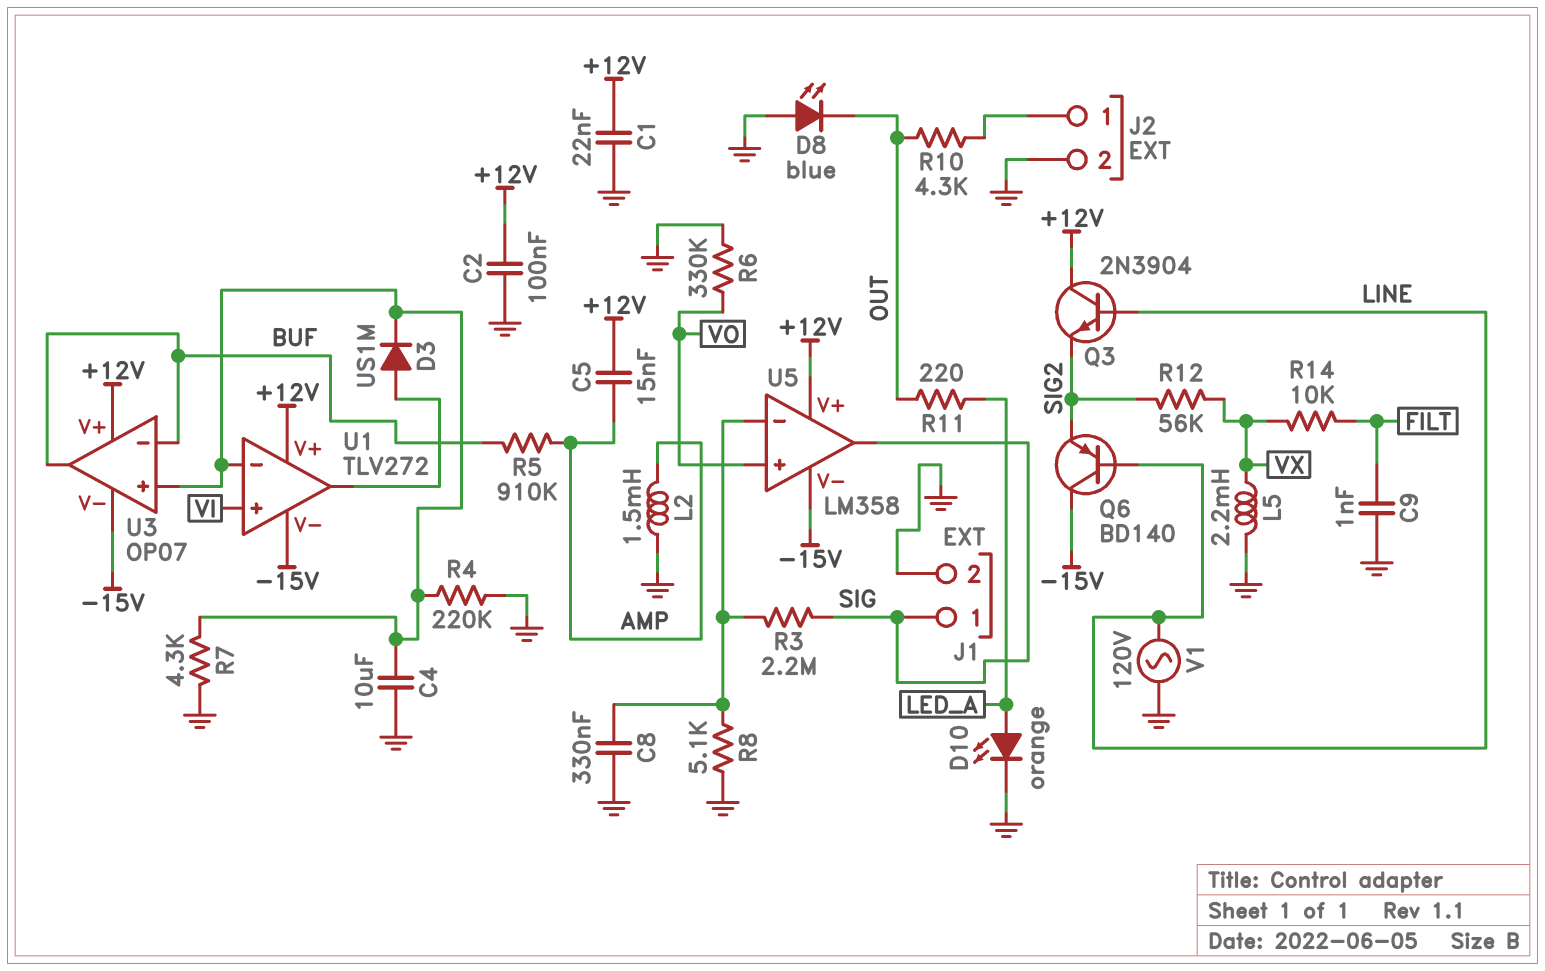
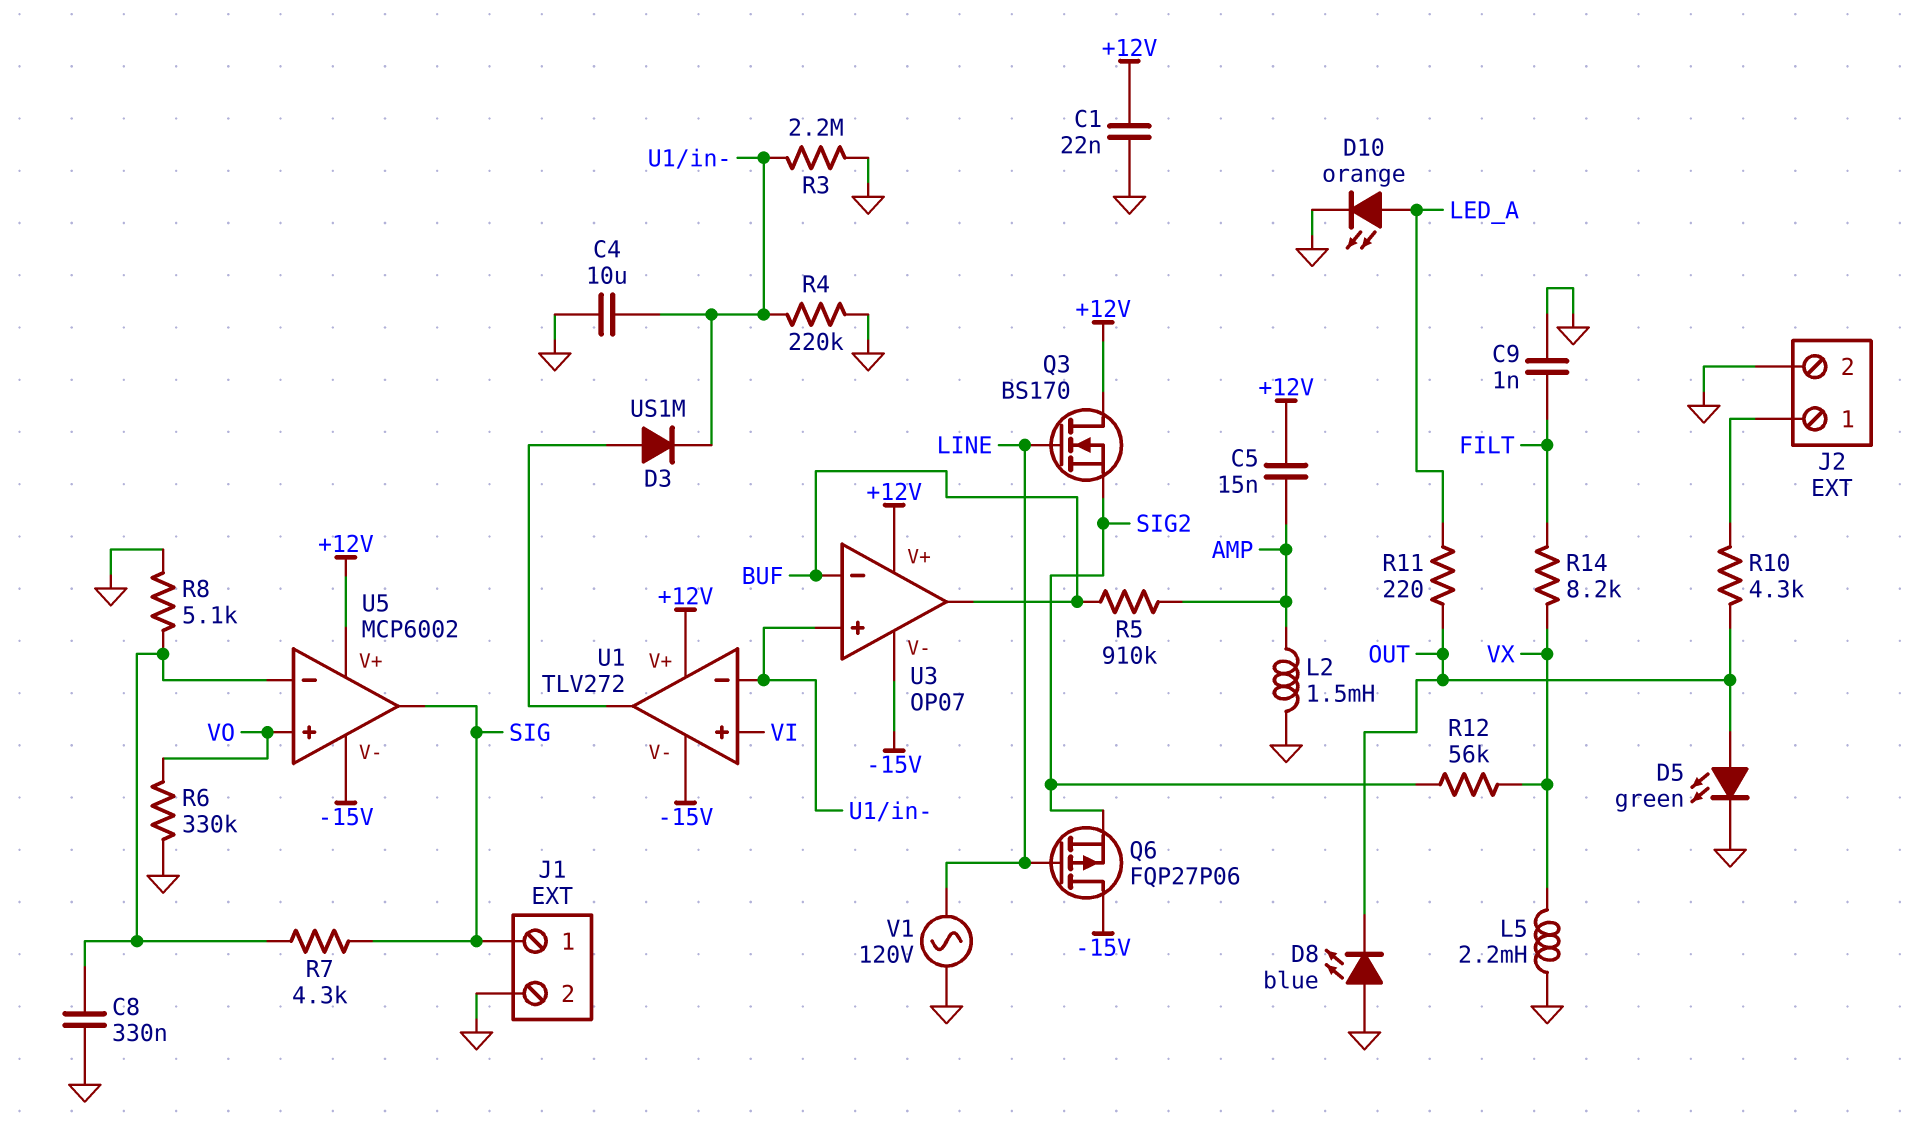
C2: 100nF (+12V, GND) -> none
D5: none -> LED green (A OUT, K GND)
Q3: NPN 2N3904 (B LINE, C +12V, E SIG2) -> NMOS BS170 (G LINE, D +12V, S SIG2)
Q6: PNP BD140 (B LINE, C -15V, E SIG2) -> PMOS FQP27P06 (G LINE, D -15V, S SIG2)
R3: 2.2M (SIG, U5/in-) -> 2.2M (GND, U1/in-)
R7: 4.3k (GND, U1/in-) -> 4.3k (SIG, U5/in-)
R14: 10k (FILT, VX) -> 8.2k (FILT, VX)
U5: LM358 -> MCP6002

